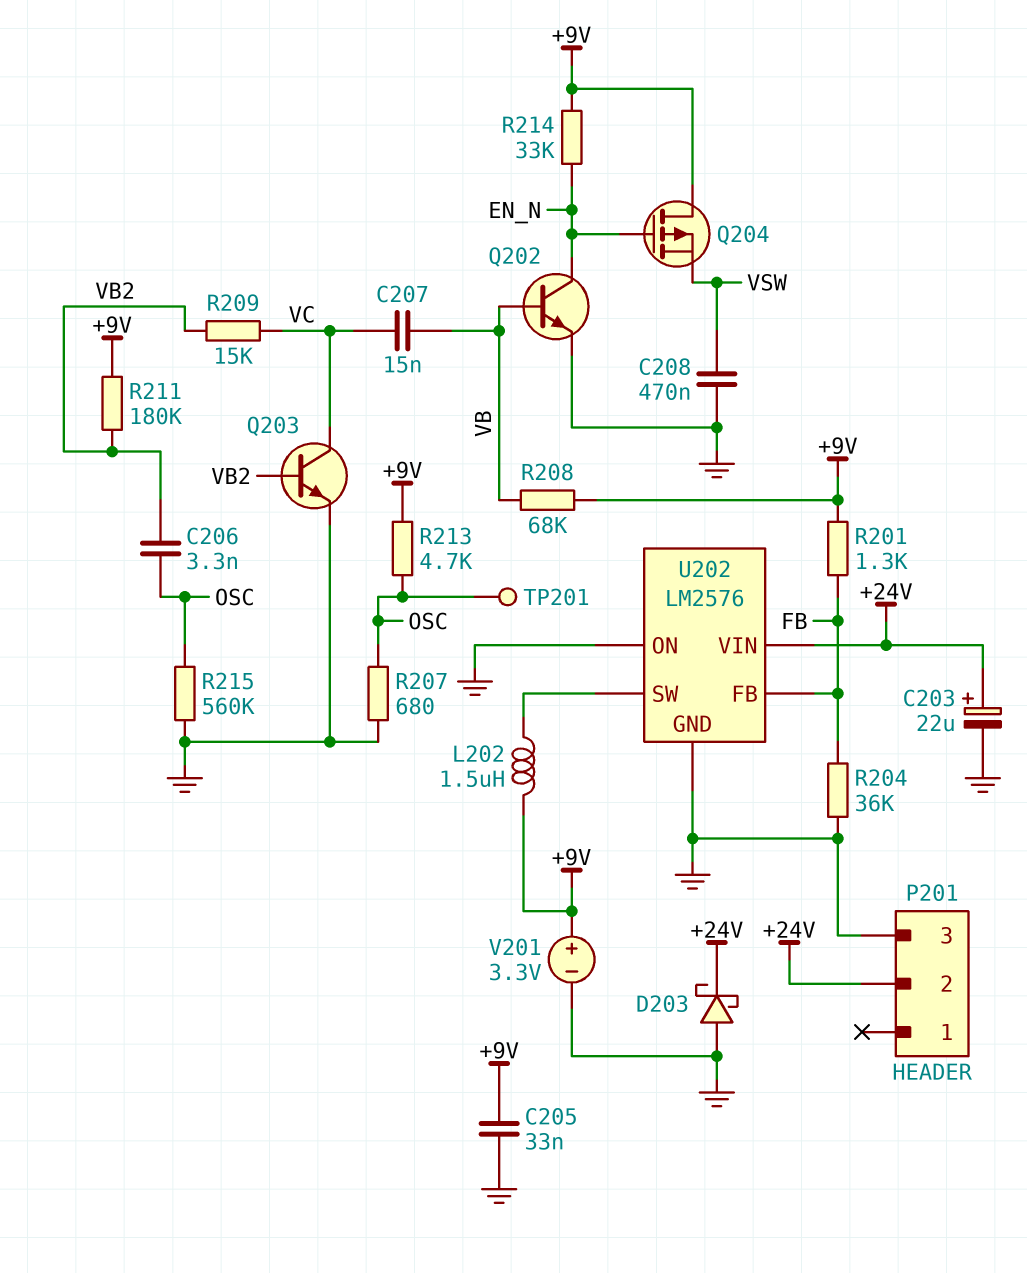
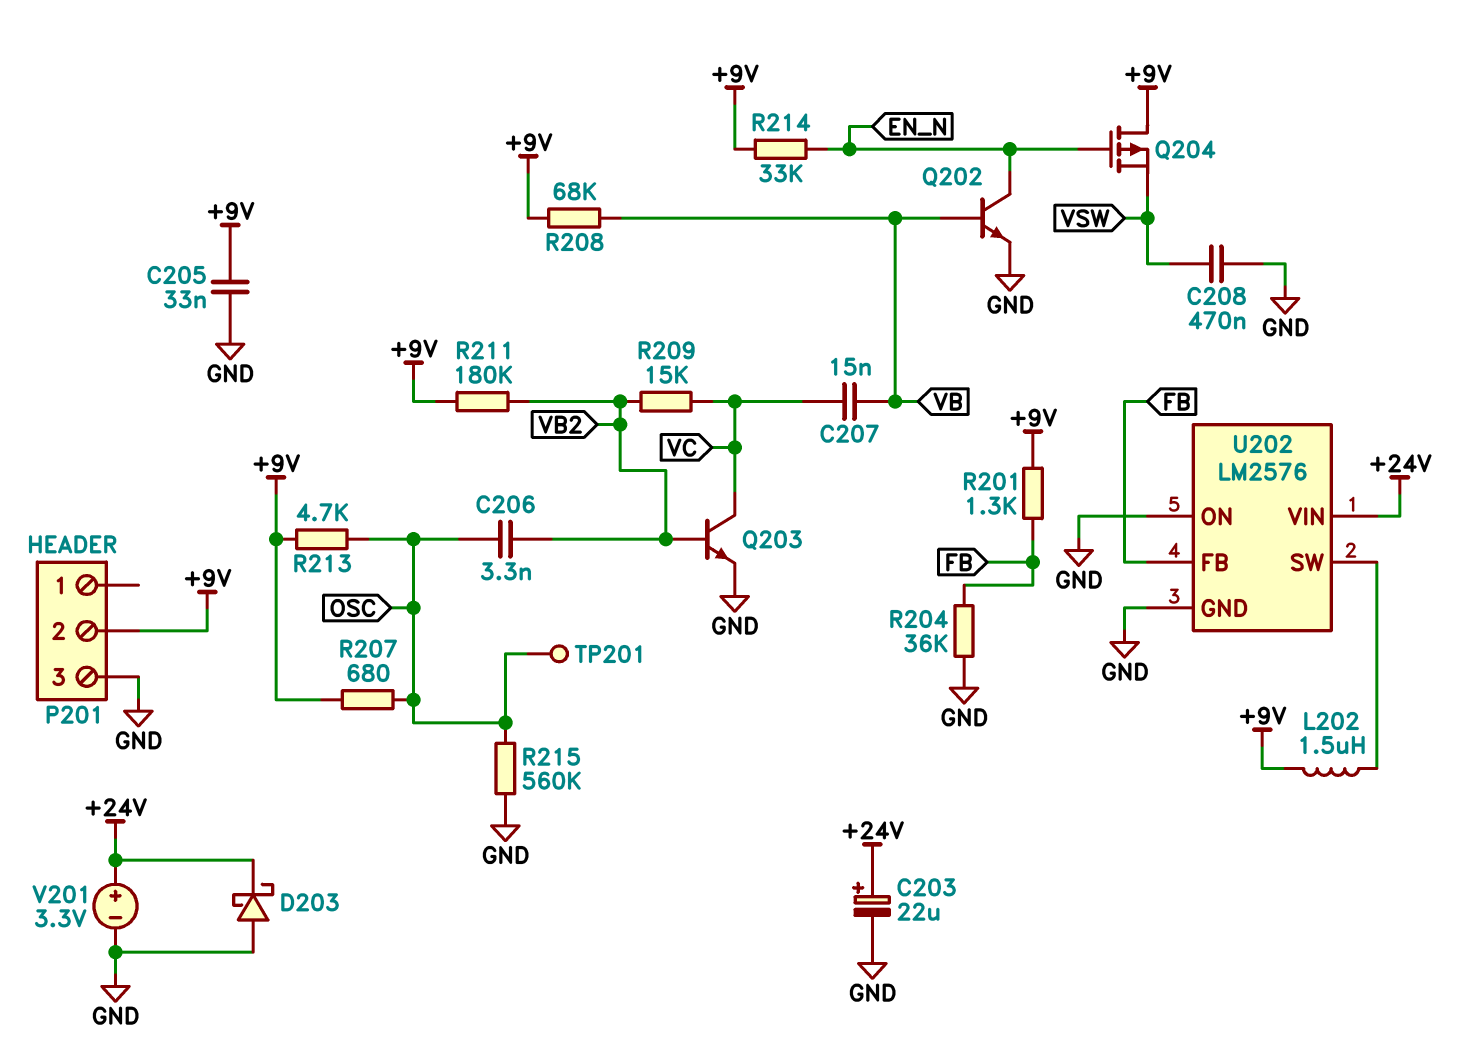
P201 pin 2: +24V -> +9V
R207: 680 (GND, OSC) -> 680 (+9V, OSC)
V201: 3.3V (plus +9V, minus GND) -> 3.3V (plus +24V, minus GND)

